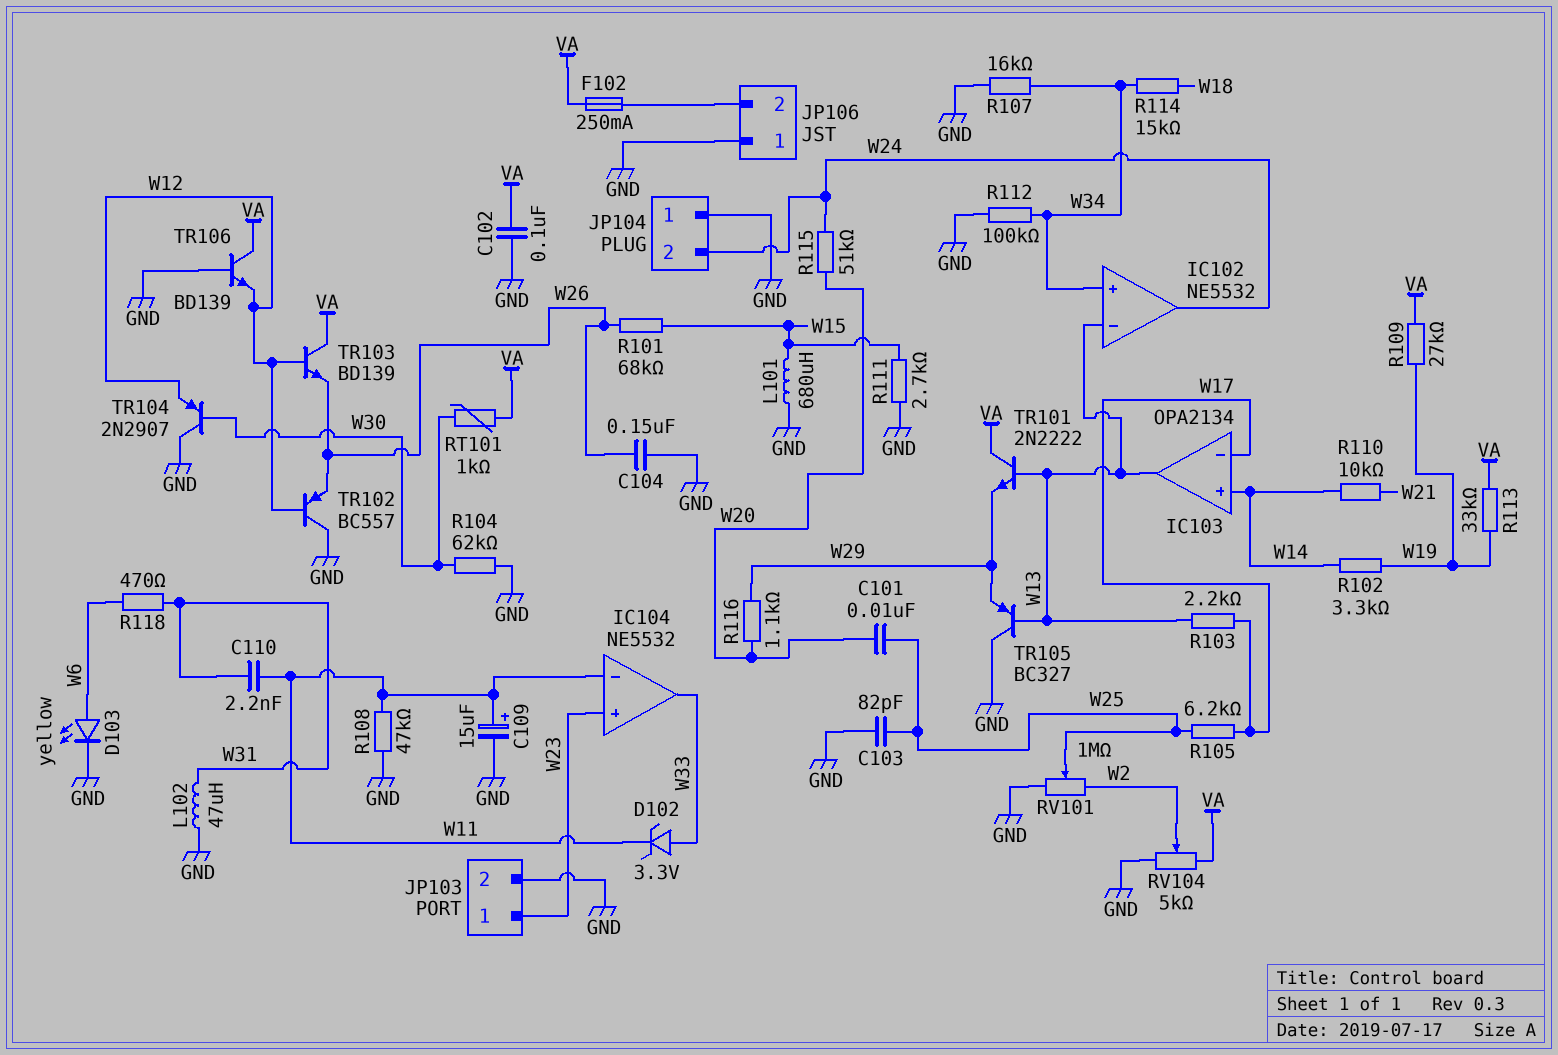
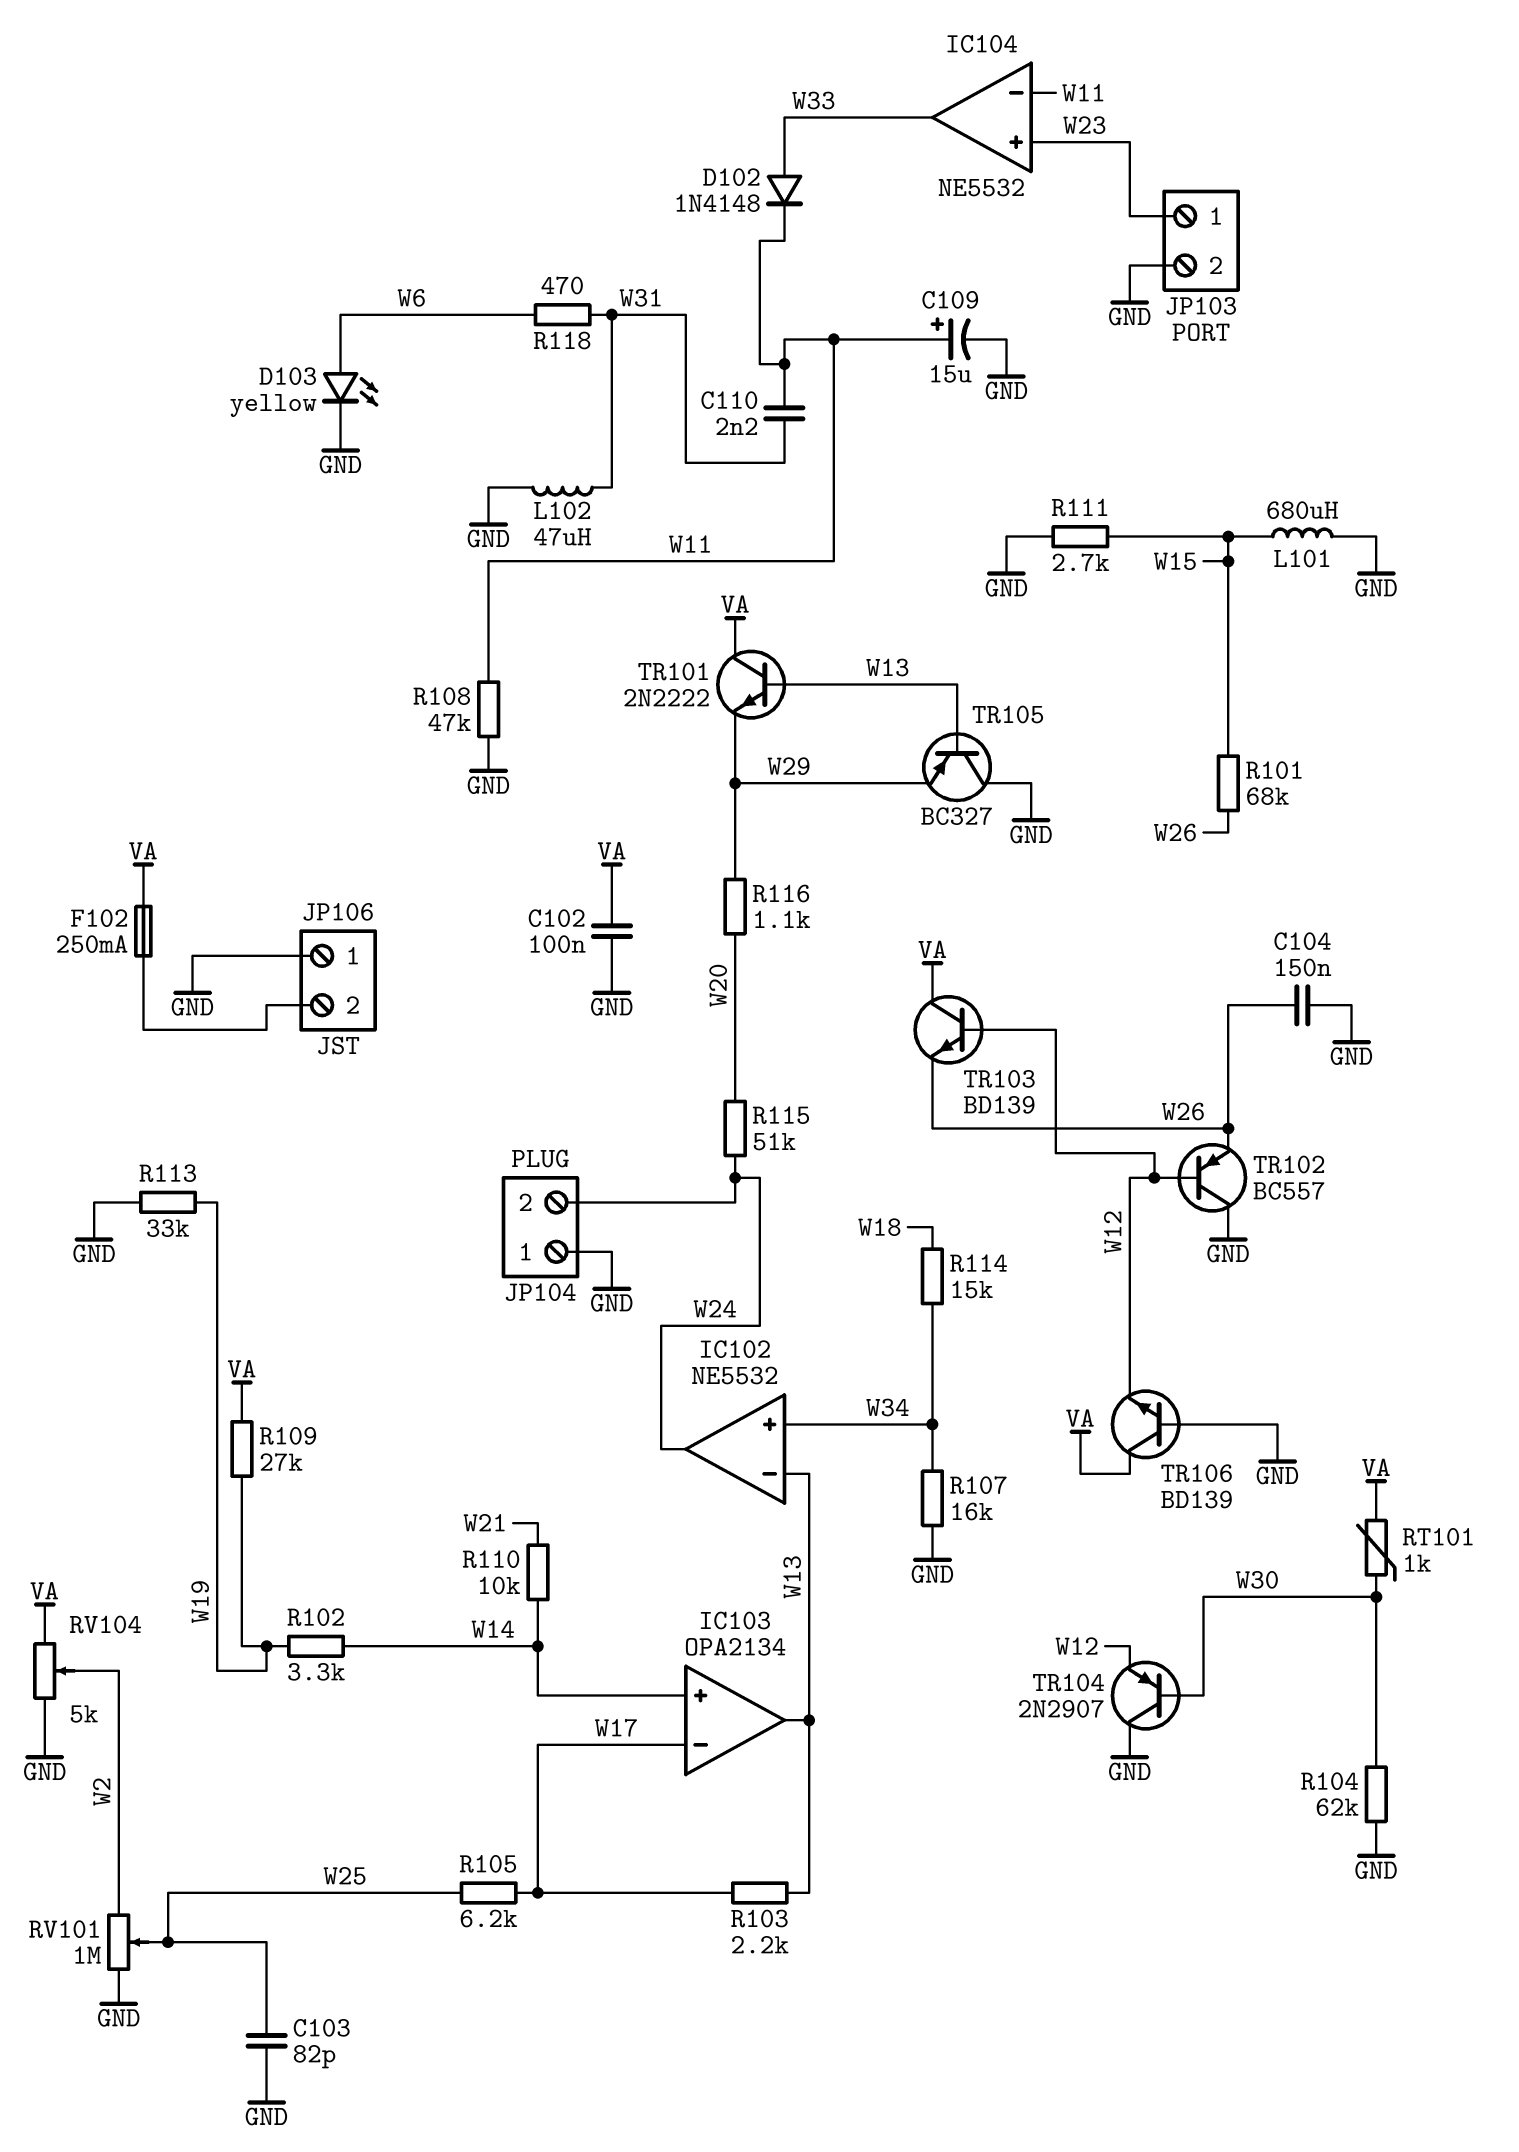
C101: 10nF (W20, W25) -> none
D102: zener 3.3V (A W33, K W11) -> diode 1N4148 (A W33, K W11)
R112: 100k (GND, W34) -> none
R113: 33k (VA, W19) -> 33k (GND, W19)

